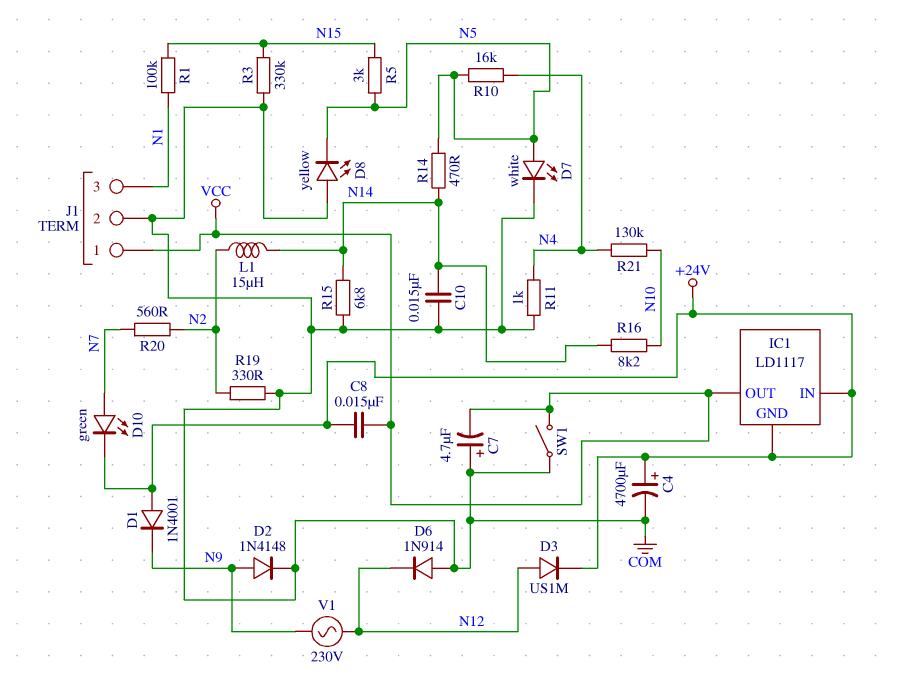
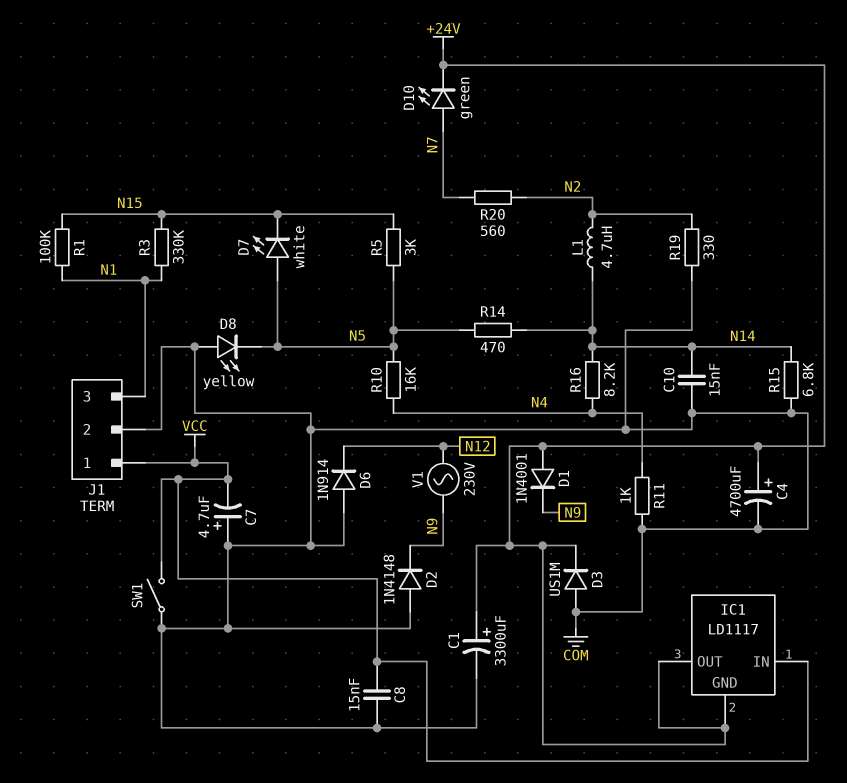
C1: none -> 3300uF (plus +24V, minus COM)
C8: 15nF (+24V, VCC) -> 15nF (COM, VCC)
D2: diode 1N4148 (A N9, K COM) -> diode 1N4148 (A COM, K N9)
D3: diode US1M (A N12, K +24V) -> diode US1M (A COM, K +24V)
D7: LED white (A N5, K COM) -> LED white (A N5, K N15)
IC1 pin IN: +24V -> VCC
IC1 pin OUT: VCC -> +24V
L1: 15uH (N2, N14) -> 4.7uH (N2, N14)
R3: 330k (COM, N15) -> 330k (N1, N15)
R16: 8.2k (N10, N14) -> 8.2k (N4, N14)
R21: 130k (N4, N10) -> none

